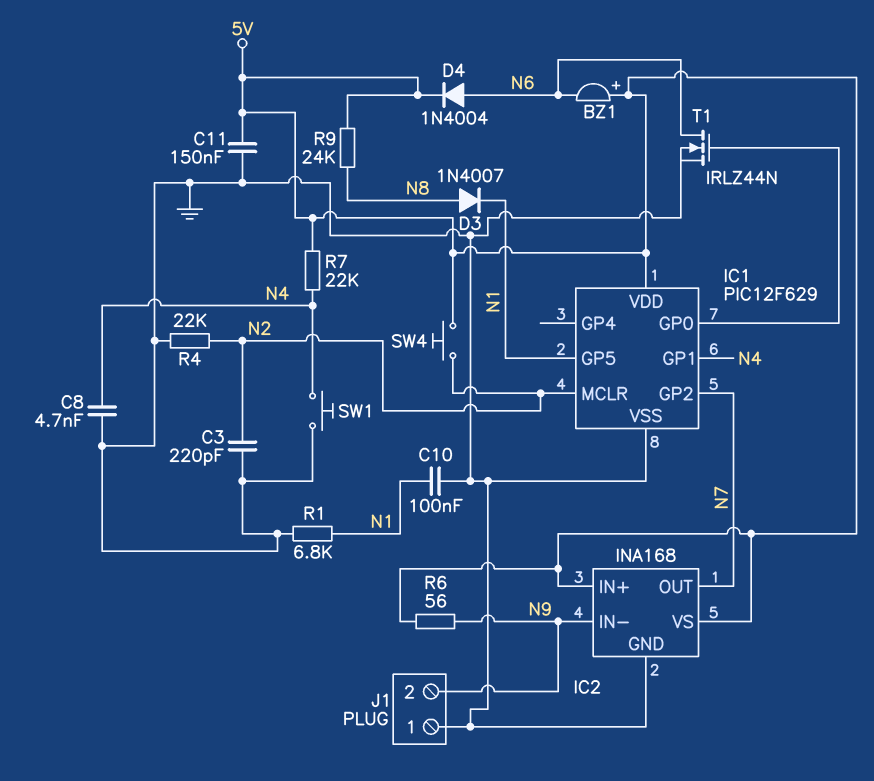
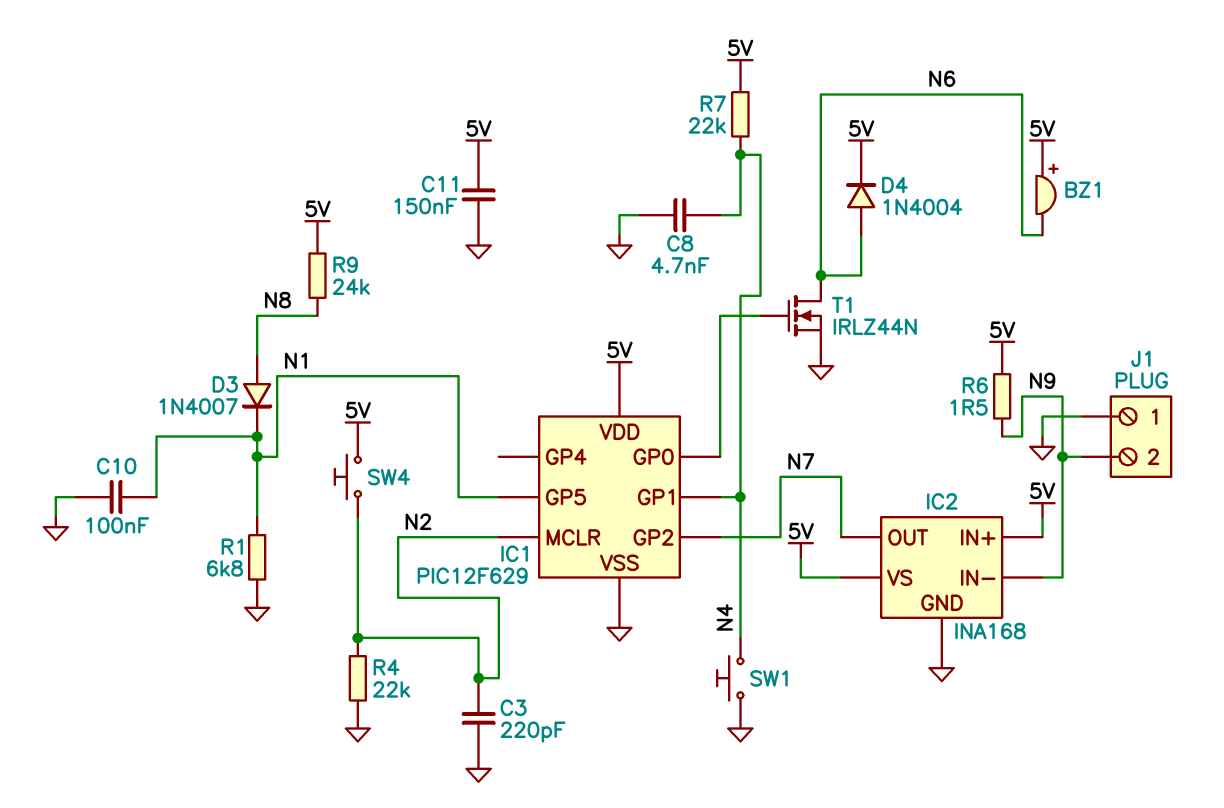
R6: 56 (5V, N9) -> 1.5 (5V, N9)

